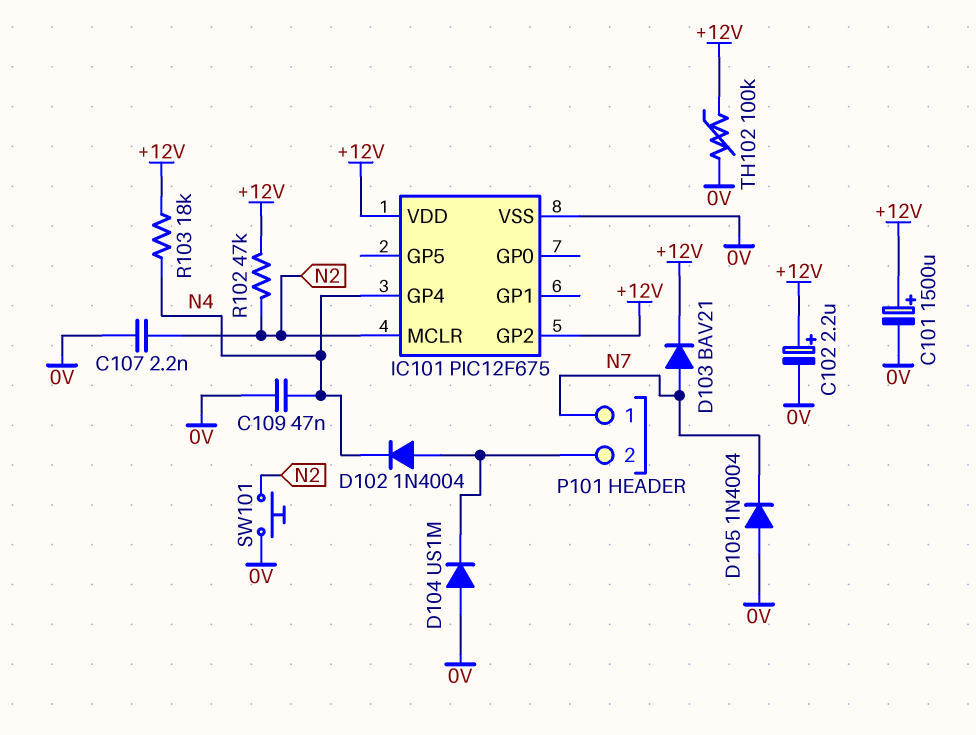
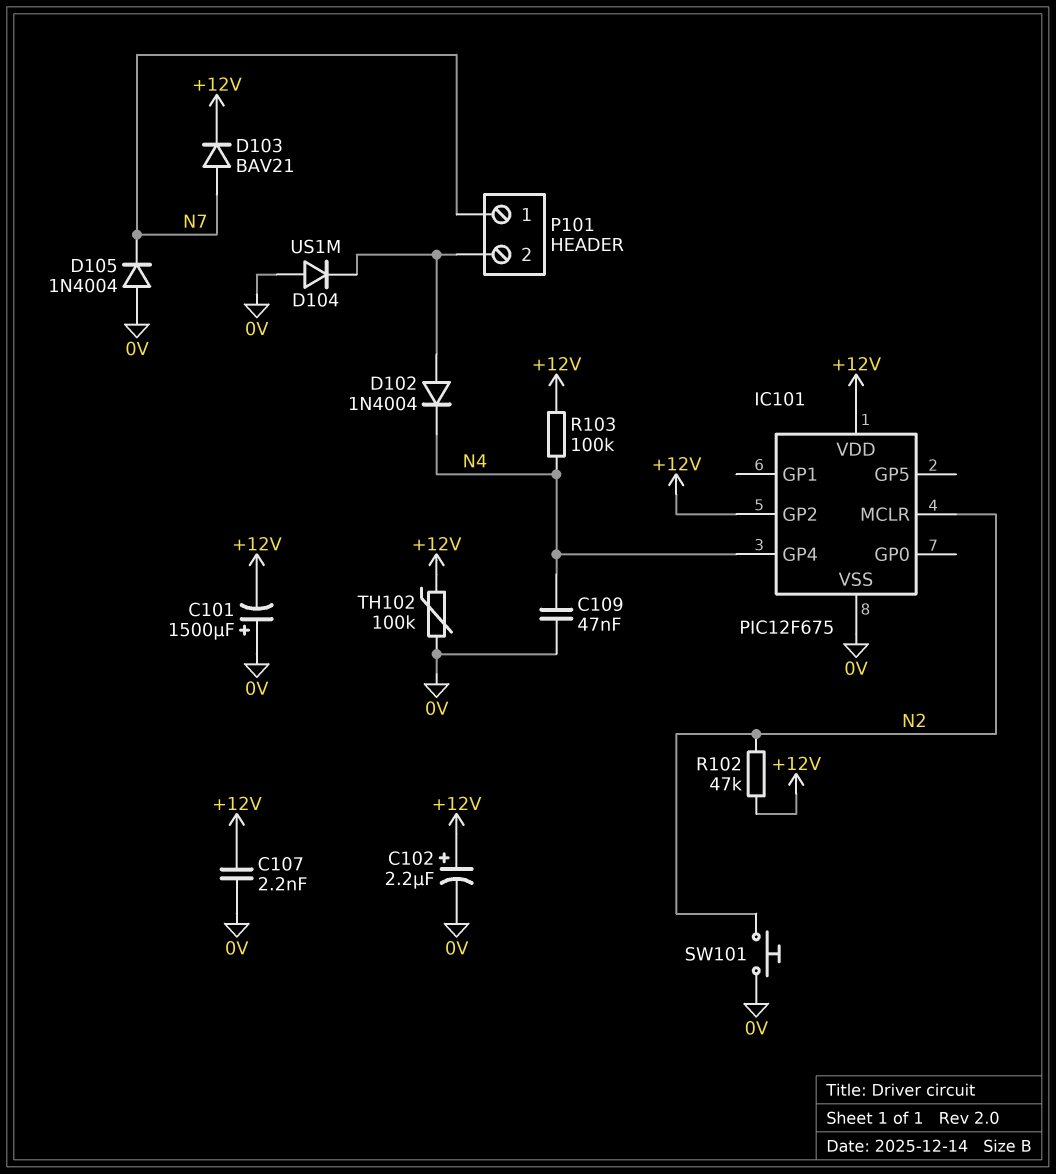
C101: 1500uF (plus +12V, minus 0V) -> 1500uF (plus 0V, minus +12V)
C107: 2.2nF (0V, N2) -> 2.2nF (+12V, 0V)
R103: 18k (+12V, N4) -> 100k (+12V, N4)

